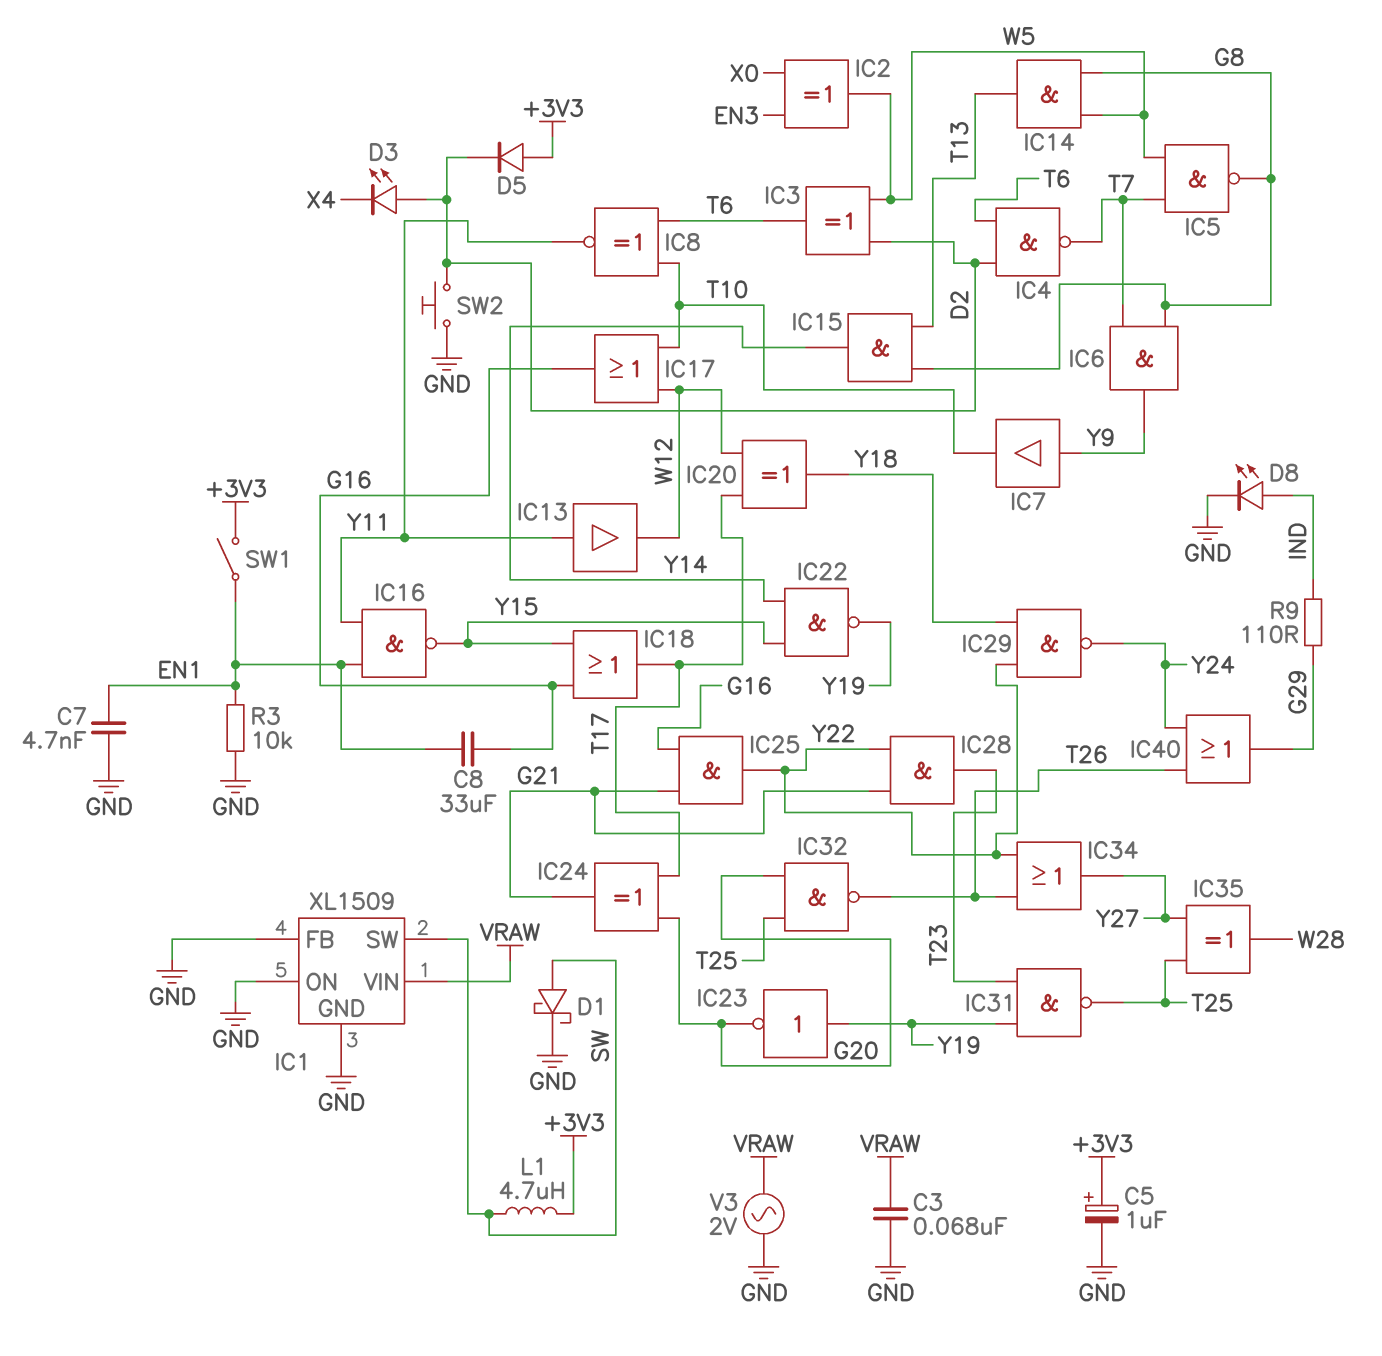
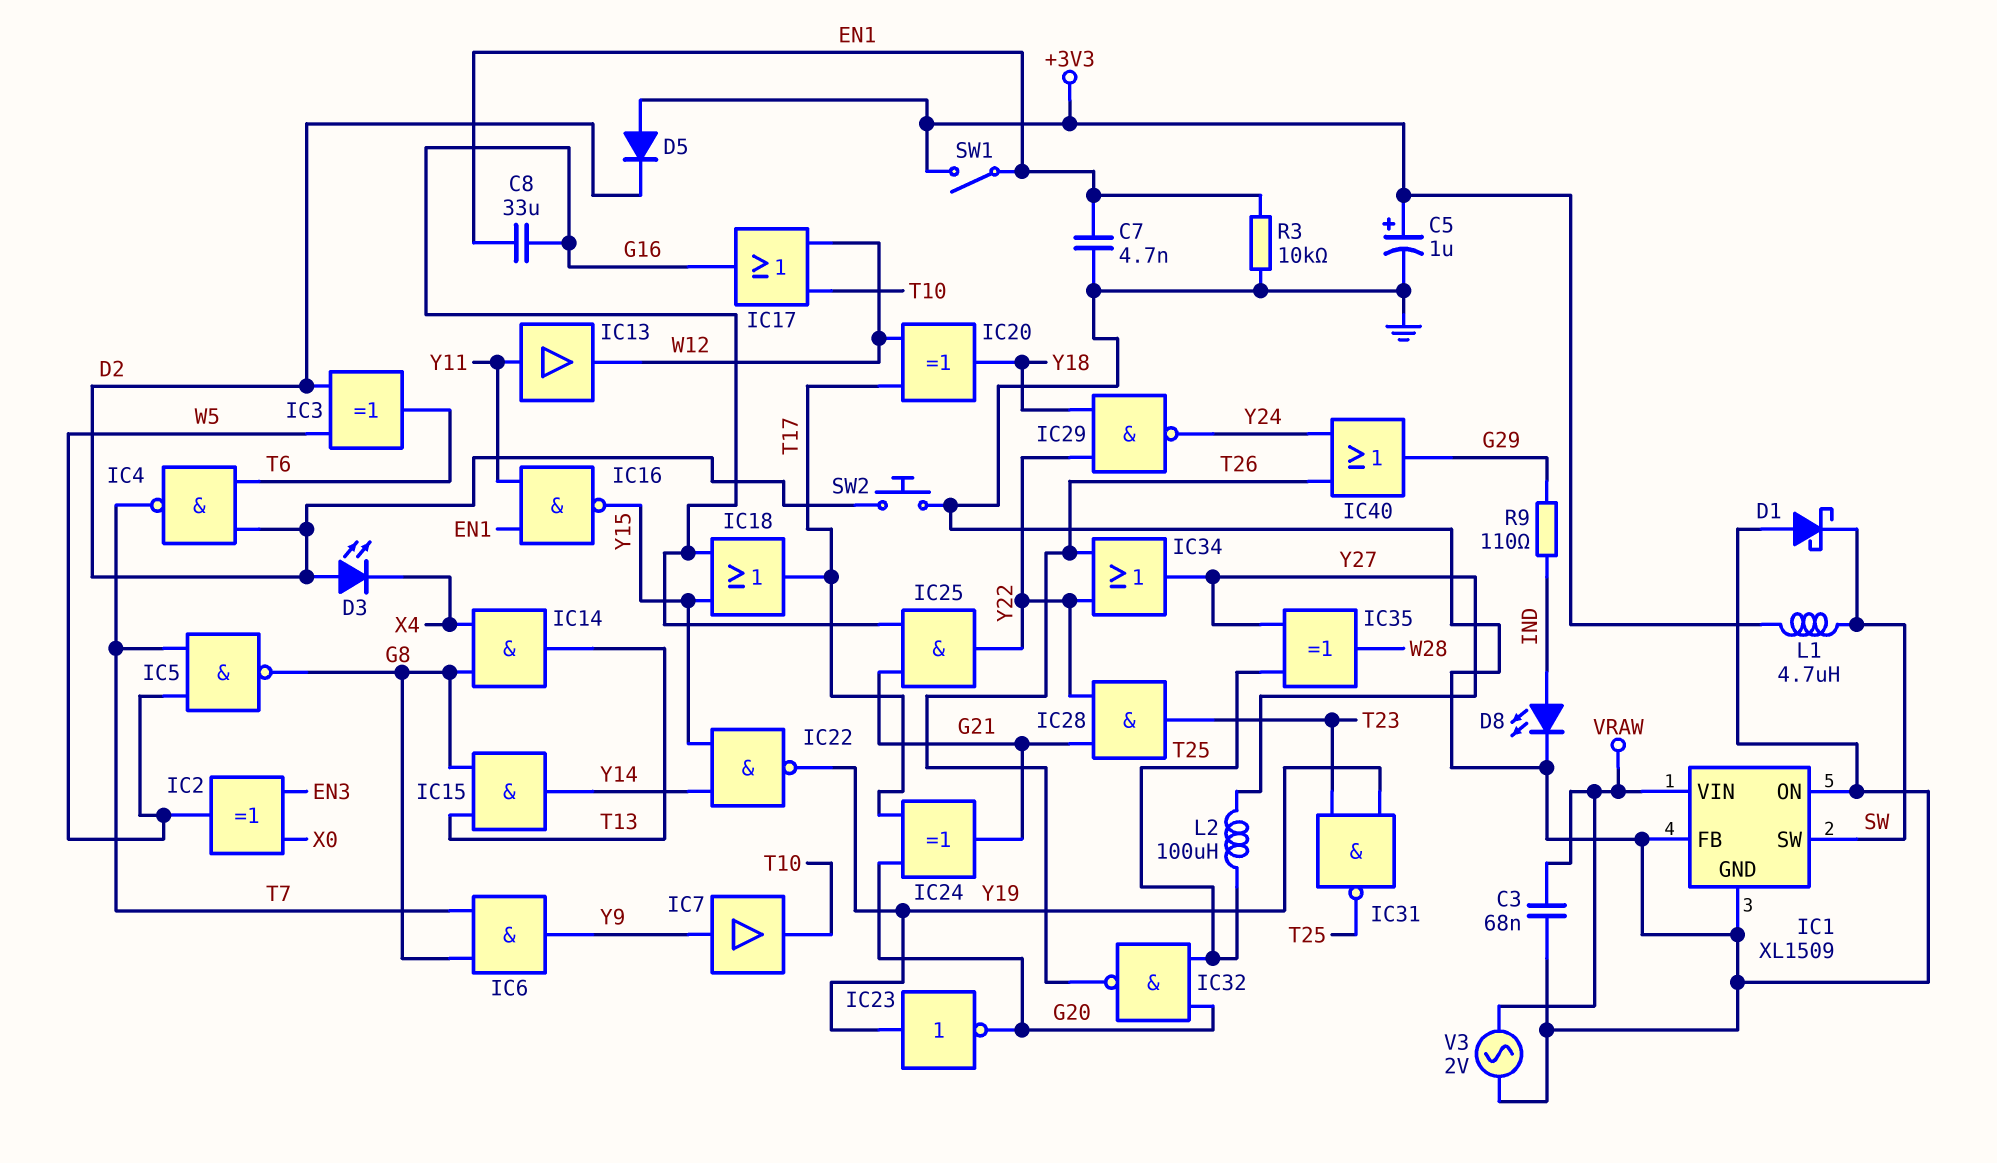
D1: schottky (A SW, K GND) -> schottky (A GND, K SW)
IC8: XNOR (in T6, in T10, out Y11) -> none
IC14: AND (in G8, in W5, out T13) -> AND (in G8, in X4, out T13)
L2: none -> 100uH (T25, Y27)

